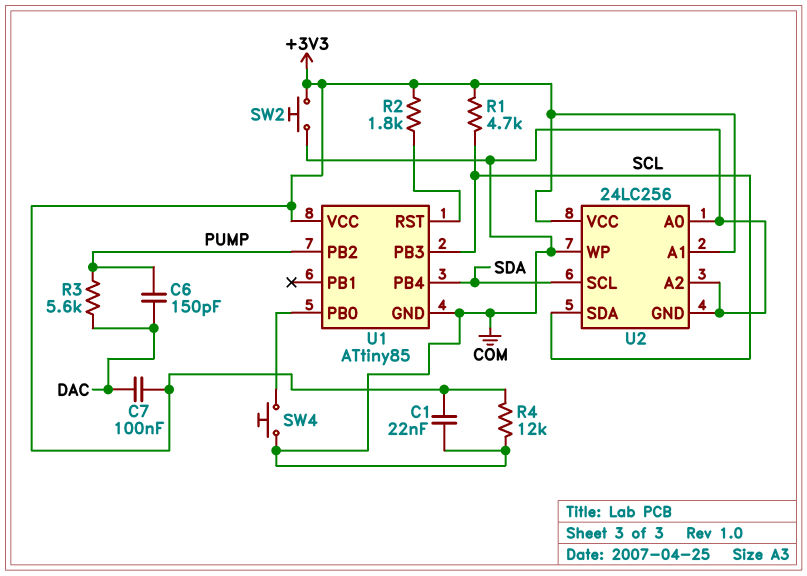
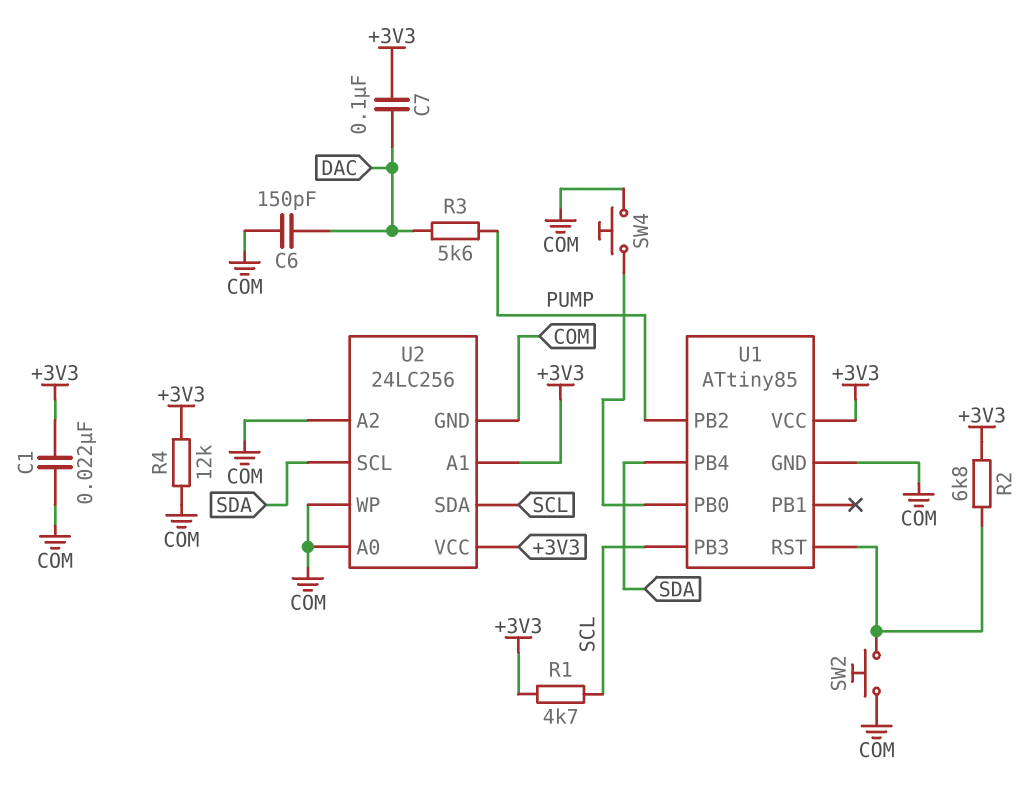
C6: 150pF (DAC, PUMP) -> 150pF (COM, DAC)
R2: 1.8k (+3V3, U1/RST) -> 6.8k (+3V3, U1/RST)
SW2: button (+3V3, COM) -> button (COM, U1/RST)

